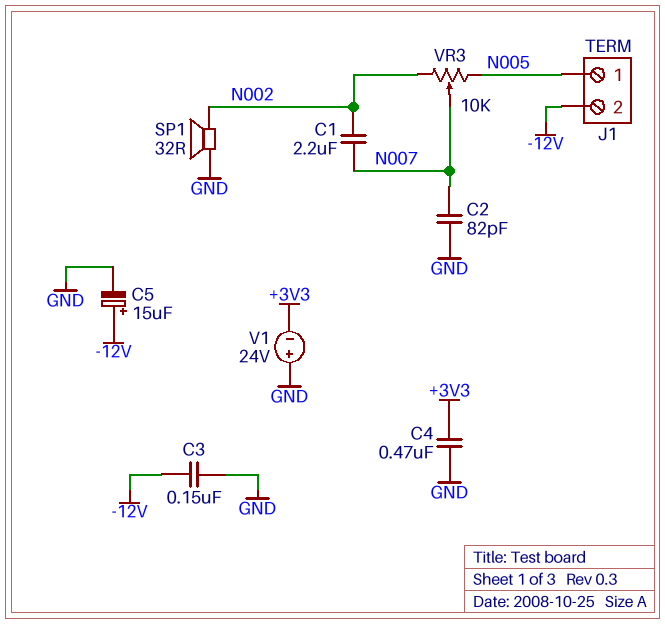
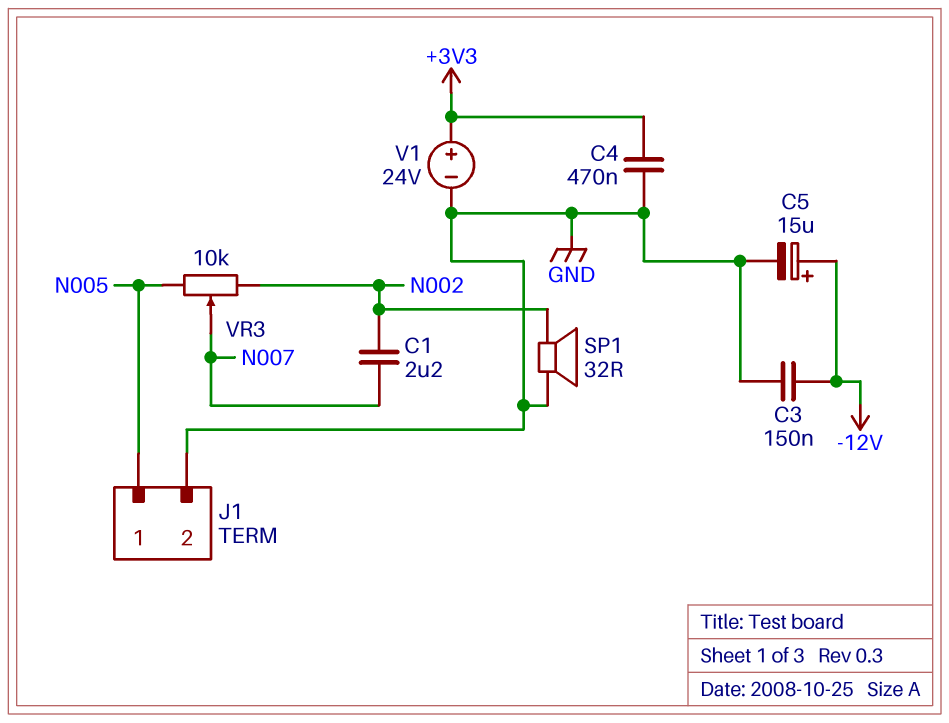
C2: 82pF (GND, N007) -> none
J1 pin 2: -12V -> GND
V1: 24V (plus GND, minus +3V3) -> 24V (plus +3V3, minus GND)

